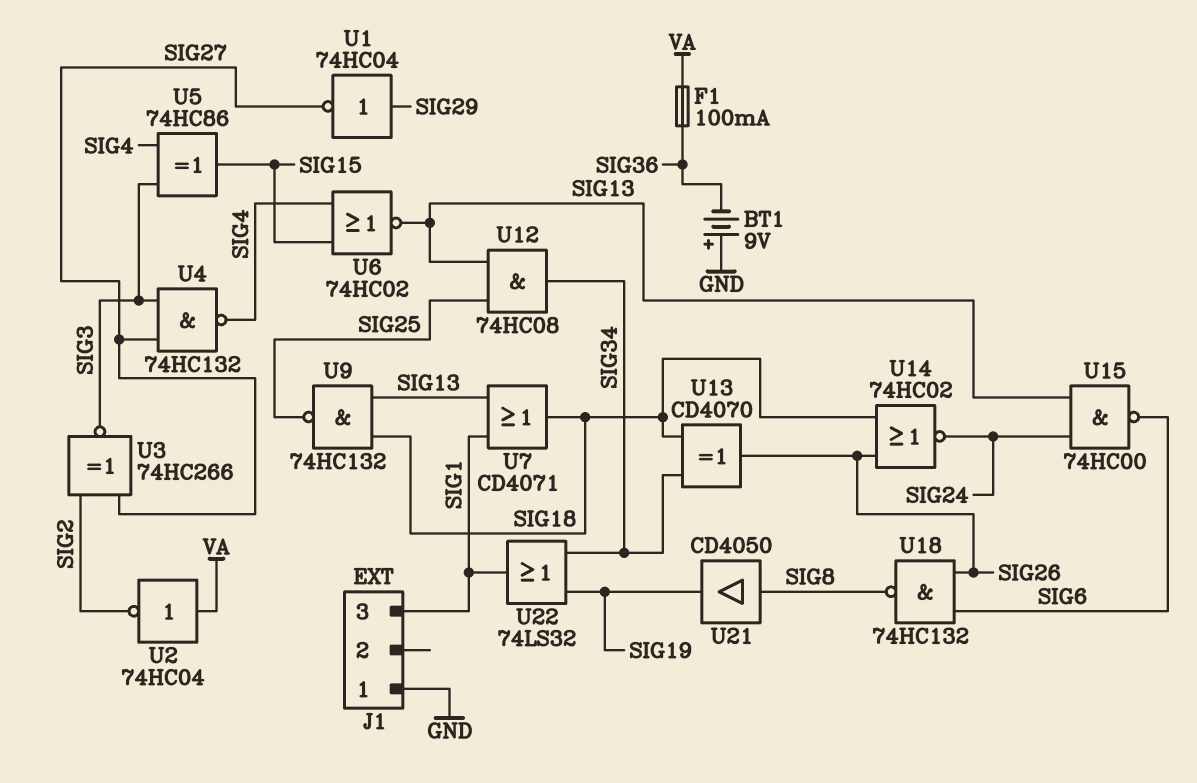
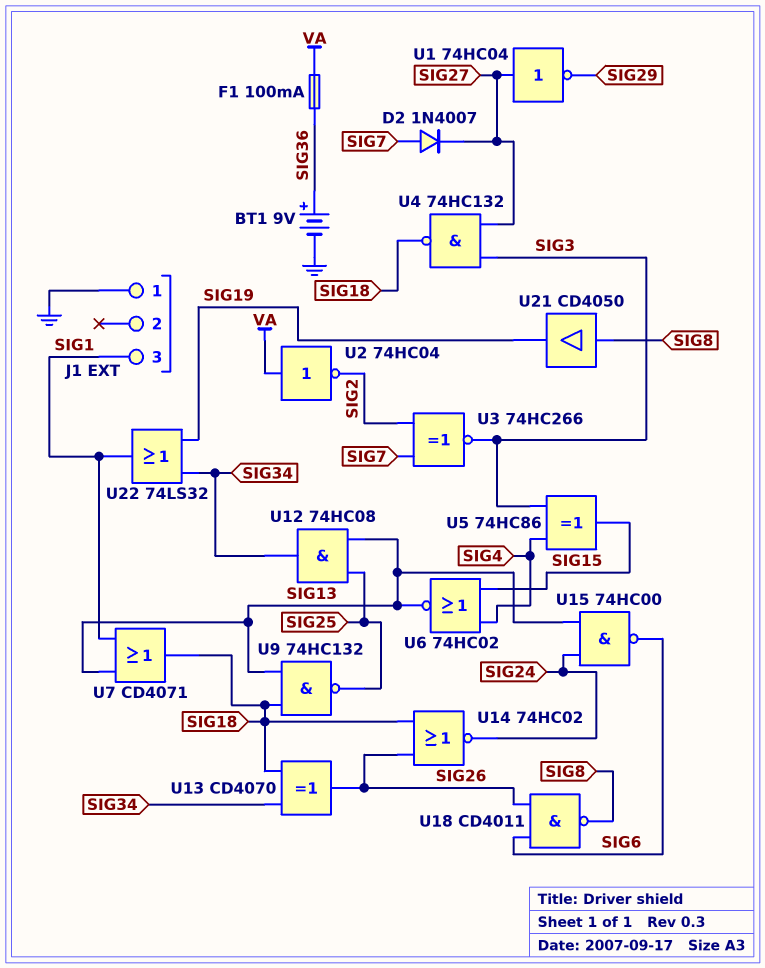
BT1: 9V (plus GND, minus SIG36) -> 9V (plus SIG36, minus GND)
D2: none -> diode 1N4007 (A SIG7, K SIG27)
U1: NOT 74HC04 (in SIG29, out SIG27) -> NOT 74HC04 (in SIG27, out SIG29)
U3: XNOR 74HC266 (in SIG2, in SIG27, out SIG3) -> XNOR 74HC266 (in SIG2, in SIG7, out SIG3)
U4: NAND 74HC132 (in SIG3, in SIG27, out SIG4) -> NAND 74HC132 (in SIG3, in SIG27, out SIG18)
U18: NAND 74HC132 (in SIG6, in SIG26, out SIG8) -> NAND CD4011 (in SIG6, in SIG26, out SIG8)

